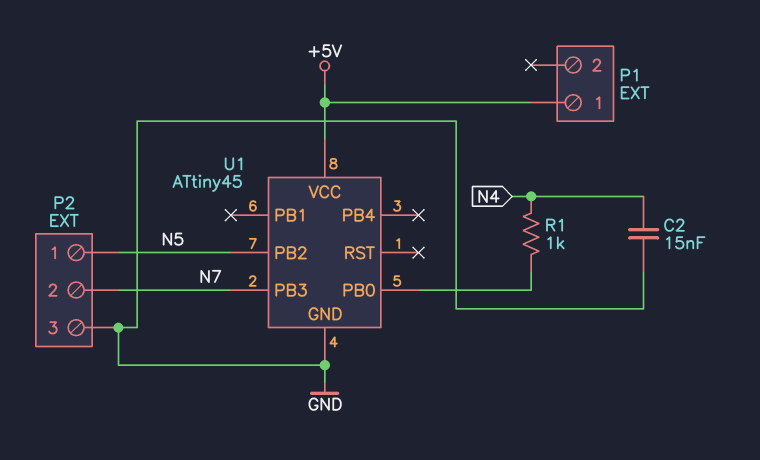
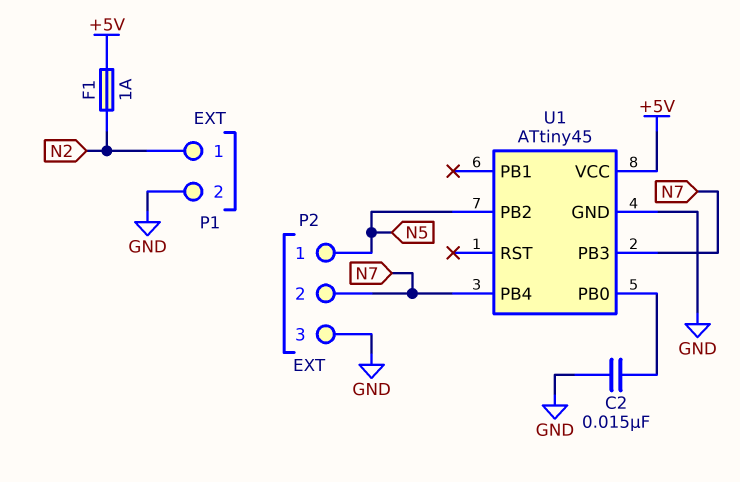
C2: 15nF (GND, N4) -> 15nF (GND, U1/PB0)
F1: none -> 1A (+5V, N2)
P1 pin 1: +5V -> N2
P1 pin 2: none -> GND
R1: 1k (N4, U1/PB0) -> none
U1 pin PB4: none -> N7

